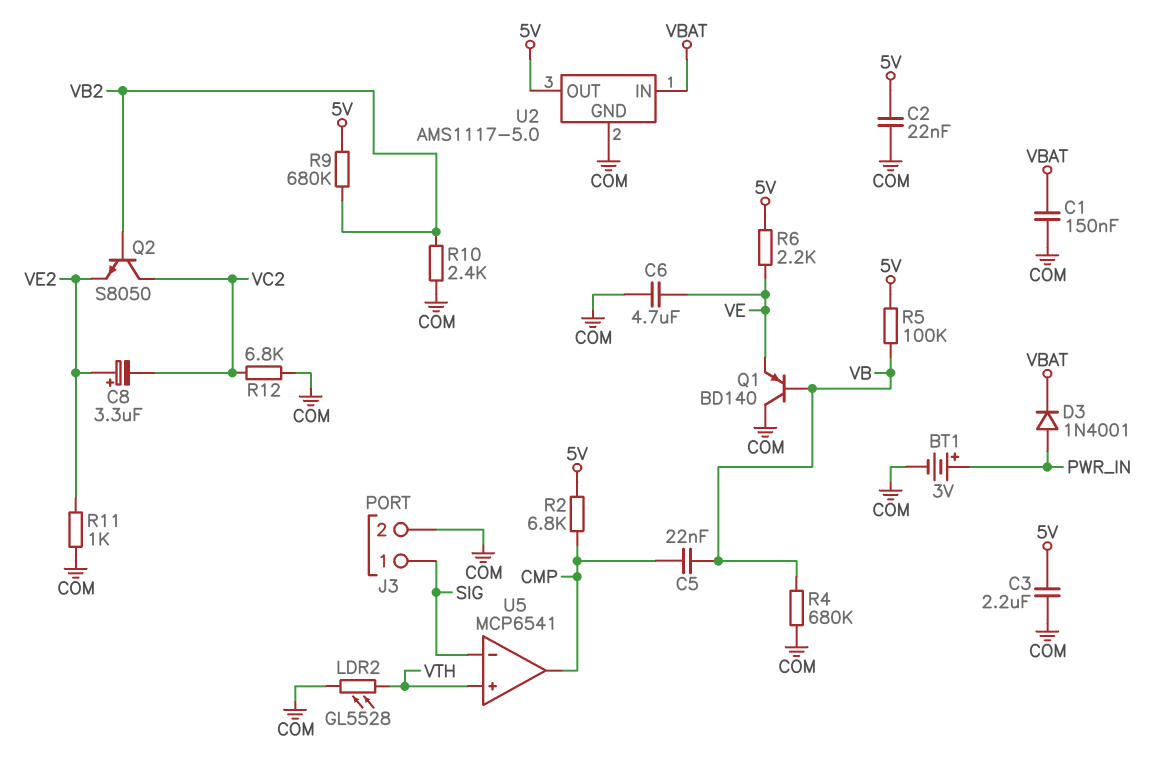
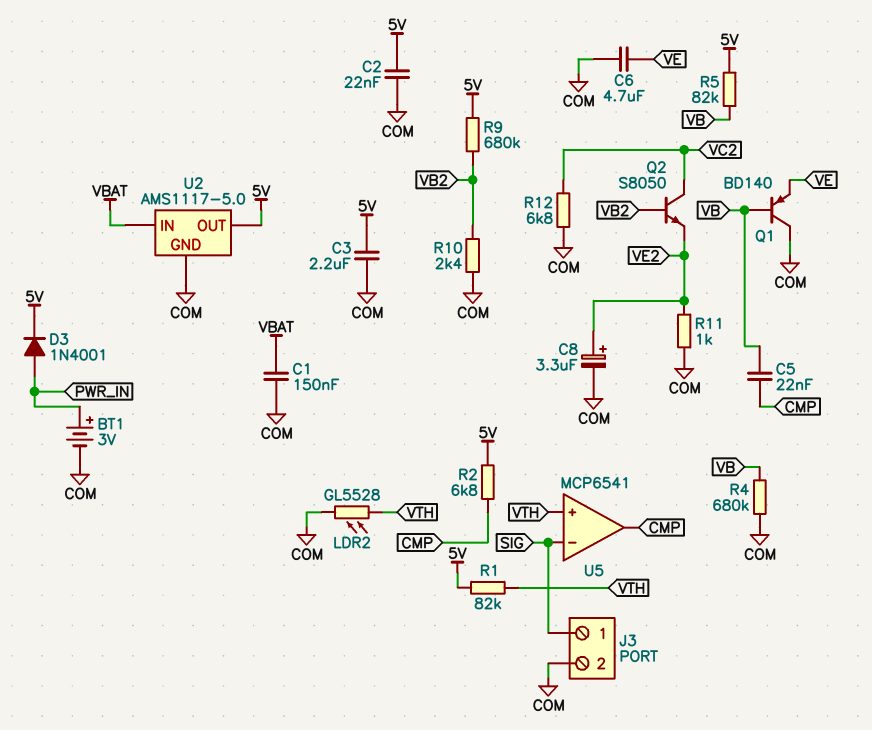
C8: 3.3uF (plus VE2, minus VC2) -> 3.3uF (plus VE2, minus COM)
D3: diode 1N4001 (A PWR_IN, K VBAT) -> diode 1N4001 (A PWR_IN, K 5V)
R1: none -> 82k (5V, VTH)
R5: 100k (5V, VB) -> 82k (5V, VB)
R6: 2.2k (5V, VE) -> none

